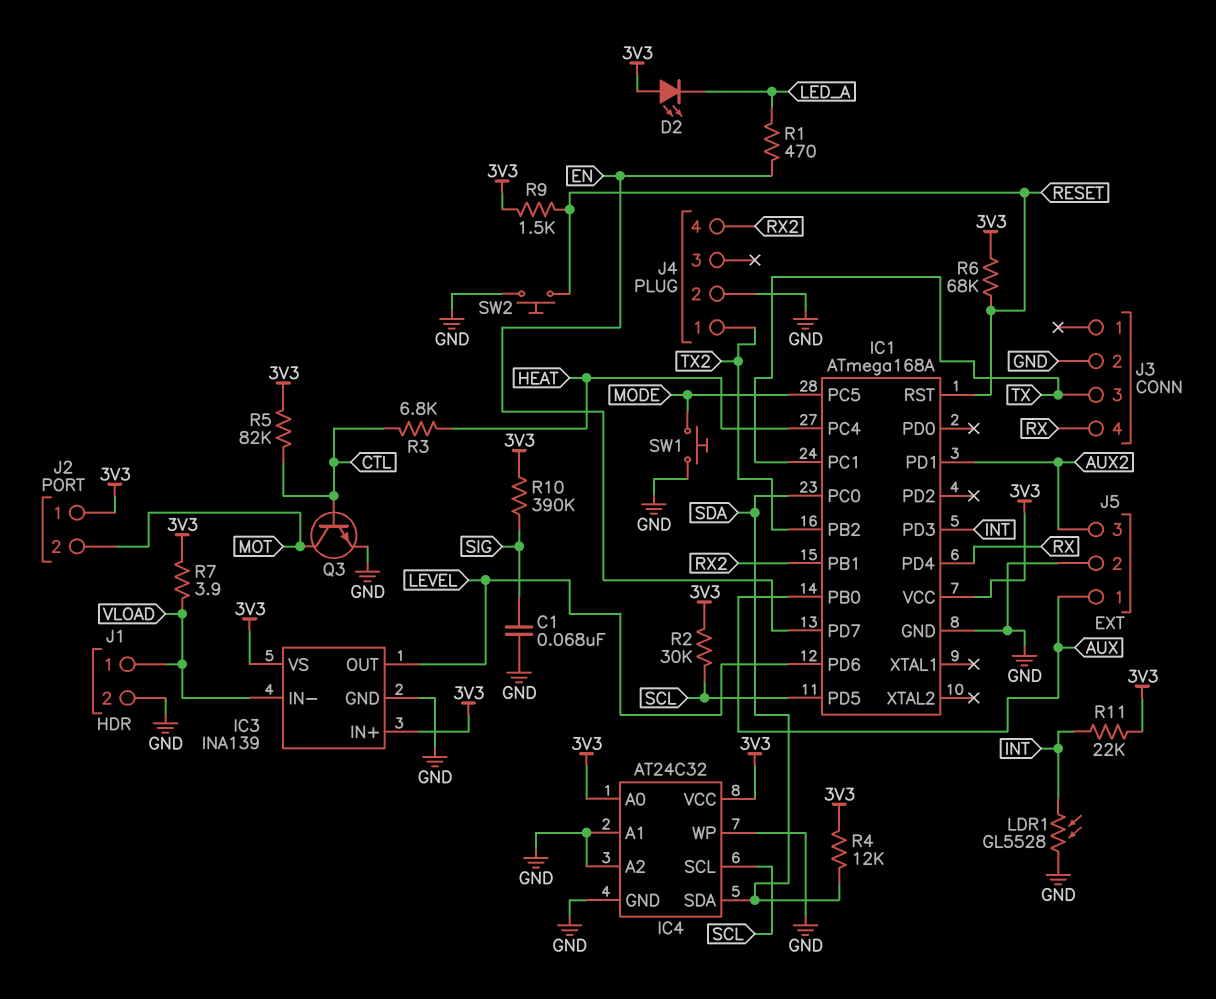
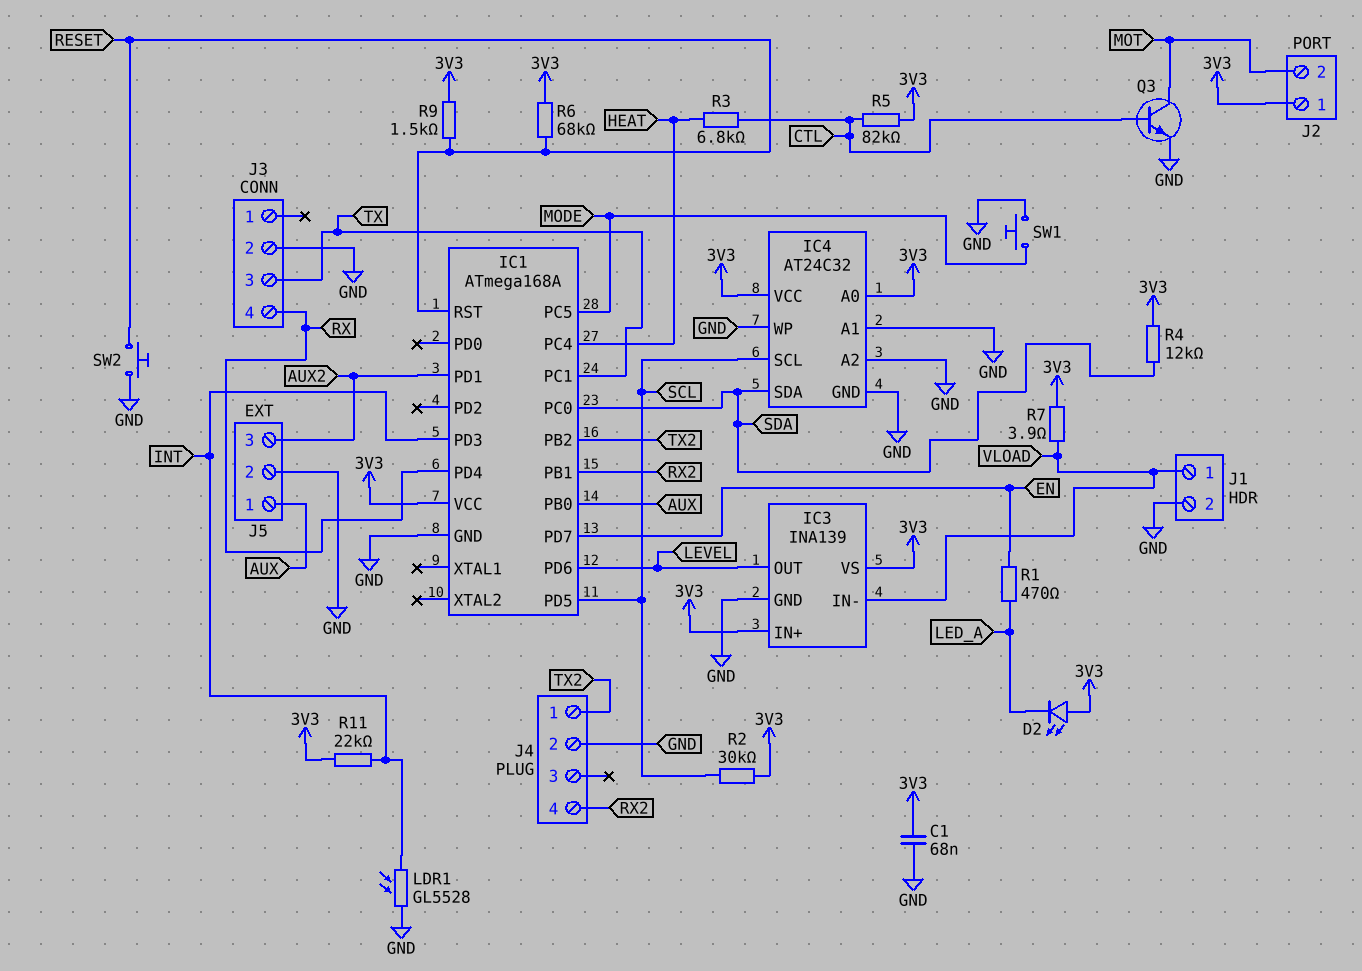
C1: 68nF (GND, SIG) -> 68nF (3V3, GND)
R10: 390k (3V3, SIG) -> none

